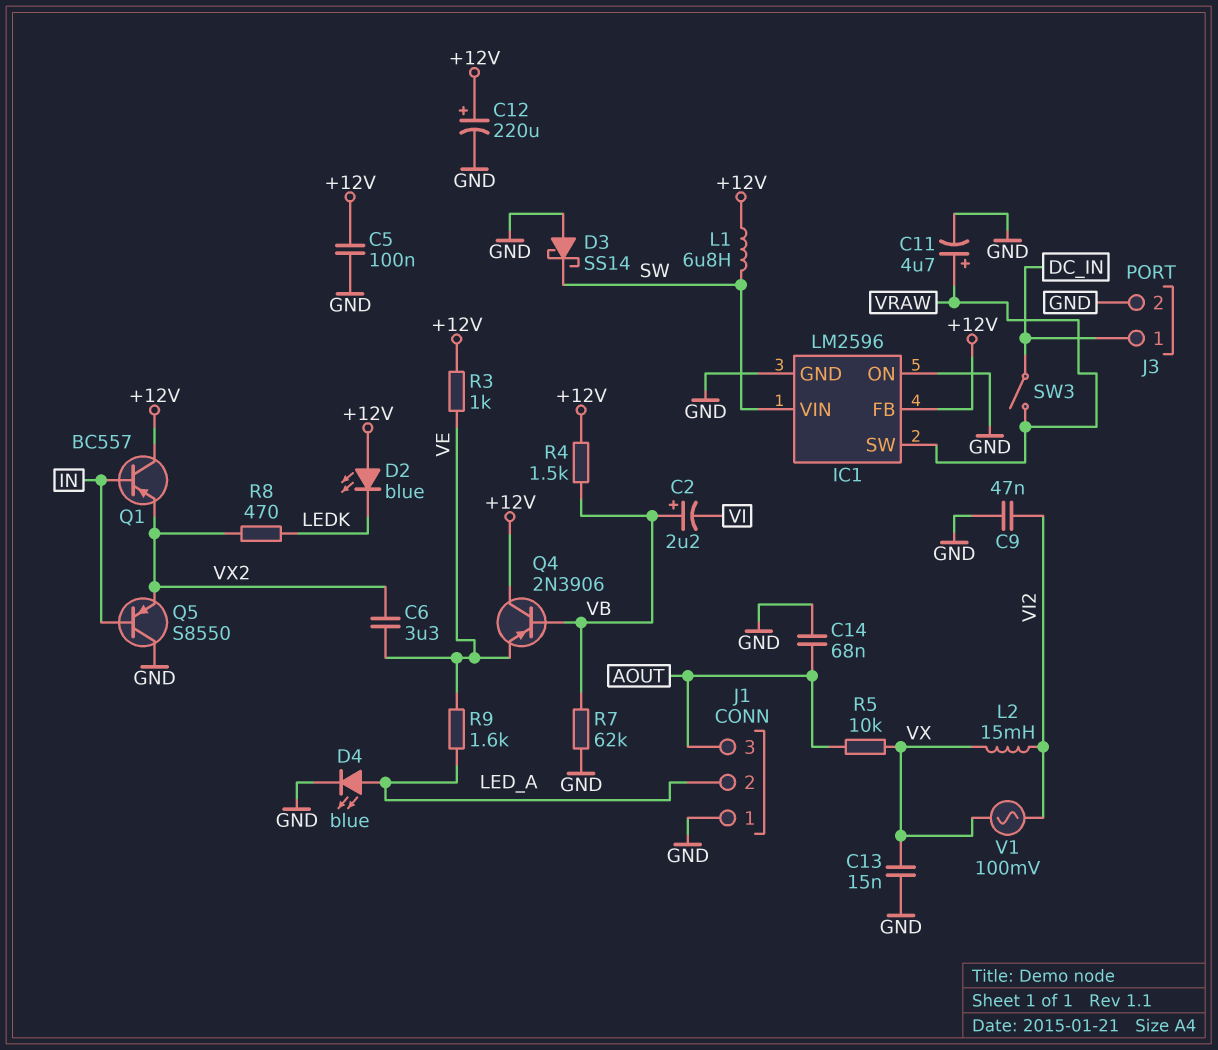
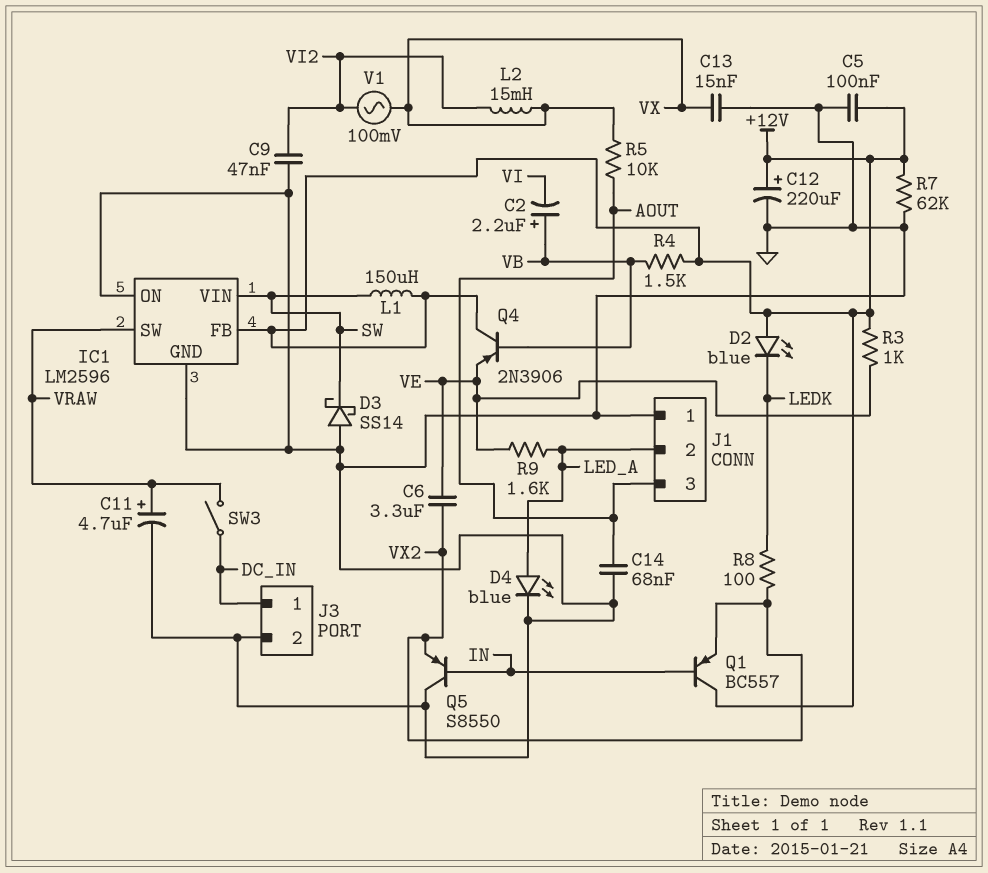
L1: 6.8uH (+12V, SW) -> 150uH (+12V, SW)
R7: 62k (GND, VB) -> 62k (+12V, GND)
R8: 470 (LEDK, VX2) -> 100 (LEDK, VX2)

